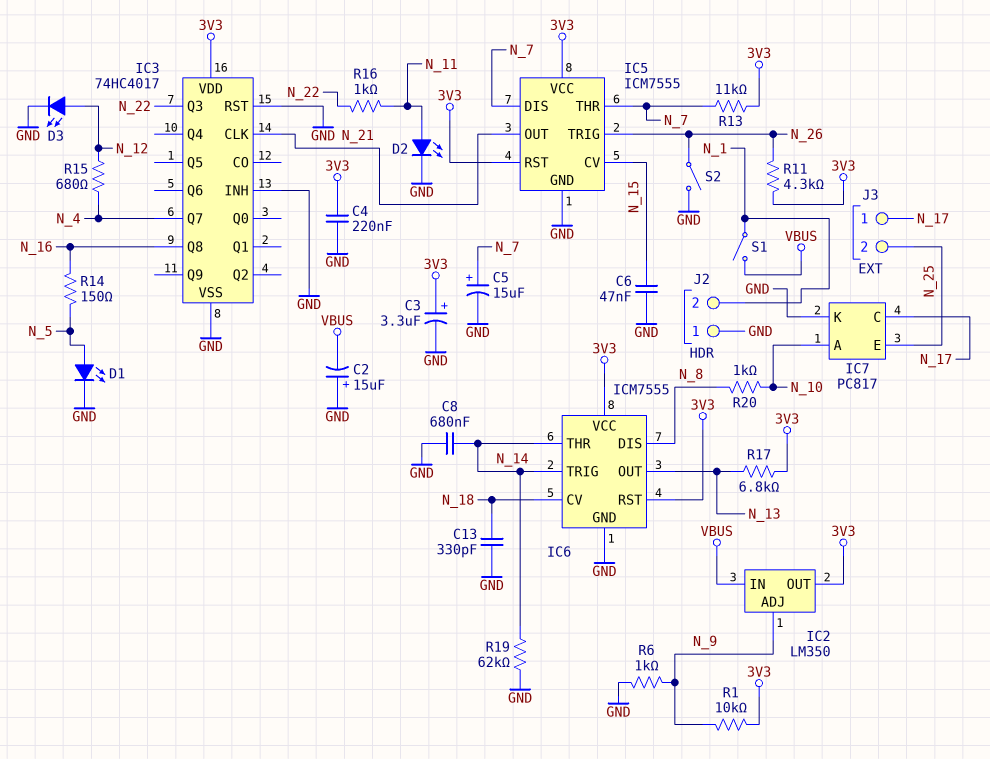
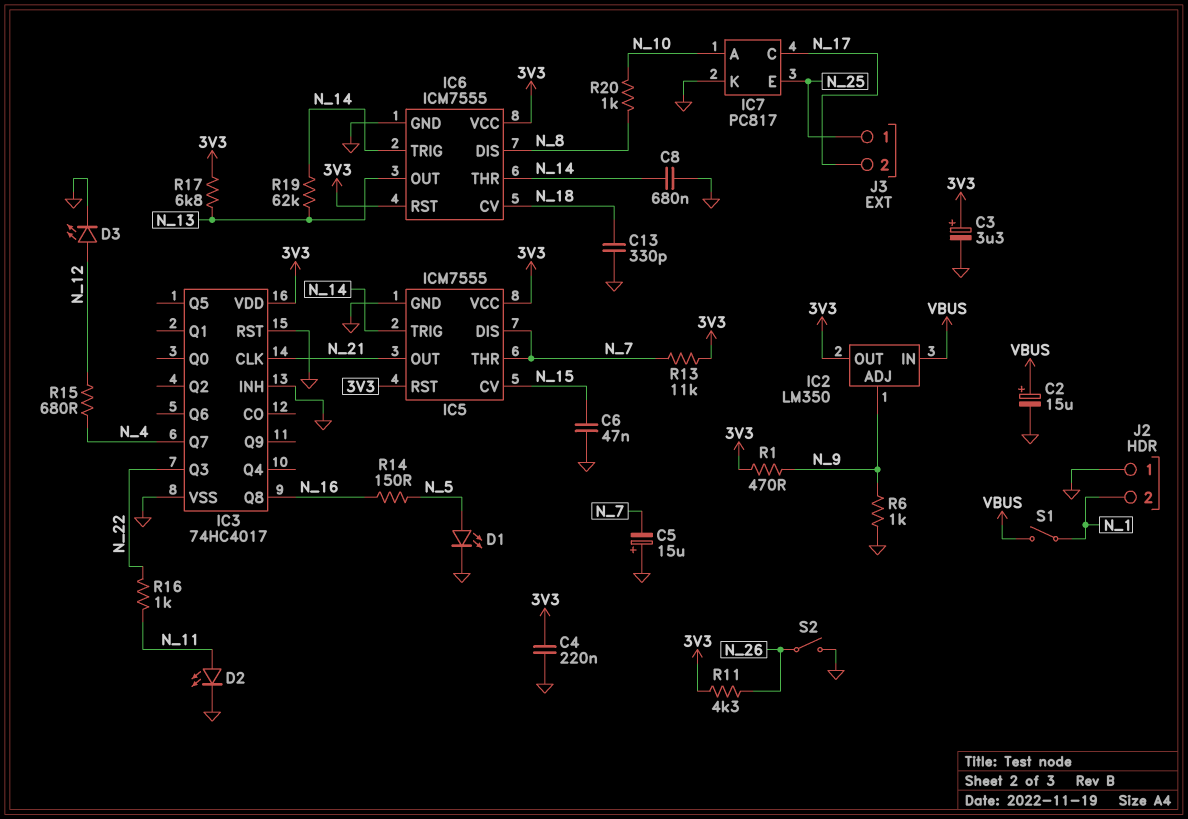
C2: 15uF (plus GND, minus VBUS) -> 15uF (plus VBUS, minus GND)
C5: 15uF (plus N_7, minus GND) -> 15uF (plus GND, minus N_7)
IC5 pin TRIG: N_26 -> N_14
J3 pin 1: N_17 -> N_25
J3 pin 2: N_25 -> N_17
R1: 10k (3V3, N_9) -> 470 (3V3, N_9)
R19: 62k (GND, N_14) -> 62k (N_13, N_14)

